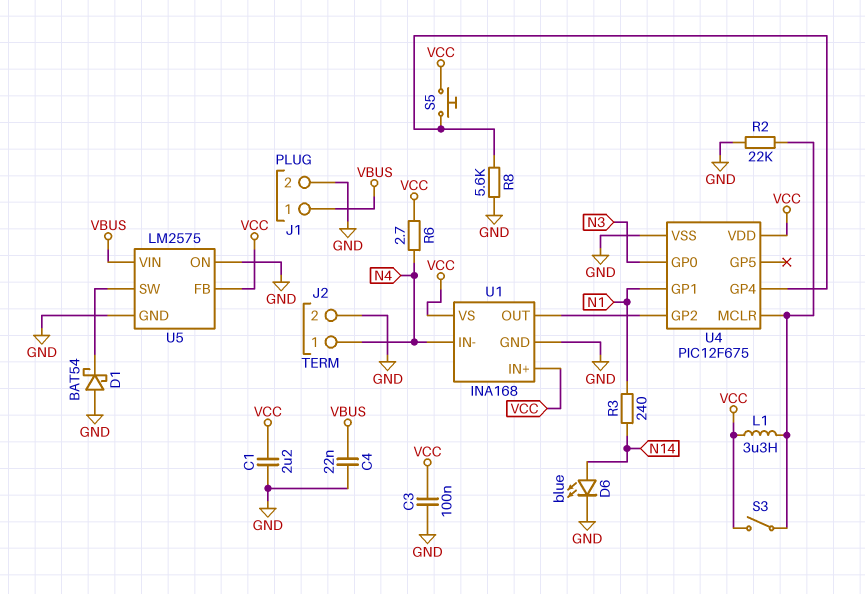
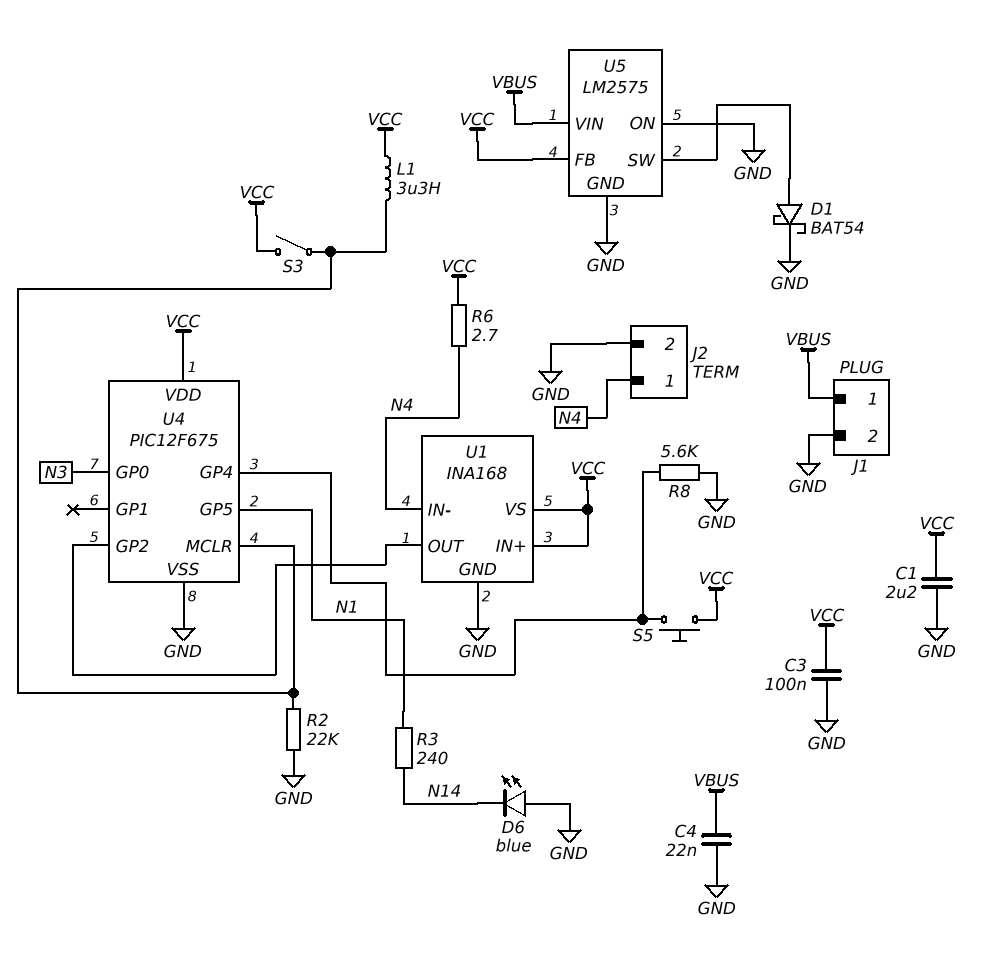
D1: schottky BAT54 (A GND, K U5/SW) -> schottky BAT54 (A U5/SW, K GND)
D6: LED blue (A N14, K GND) -> LED blue (A GND, K N14)
U4 pin GP1: N1 -> none
U4 pin GP5: none -> N1

